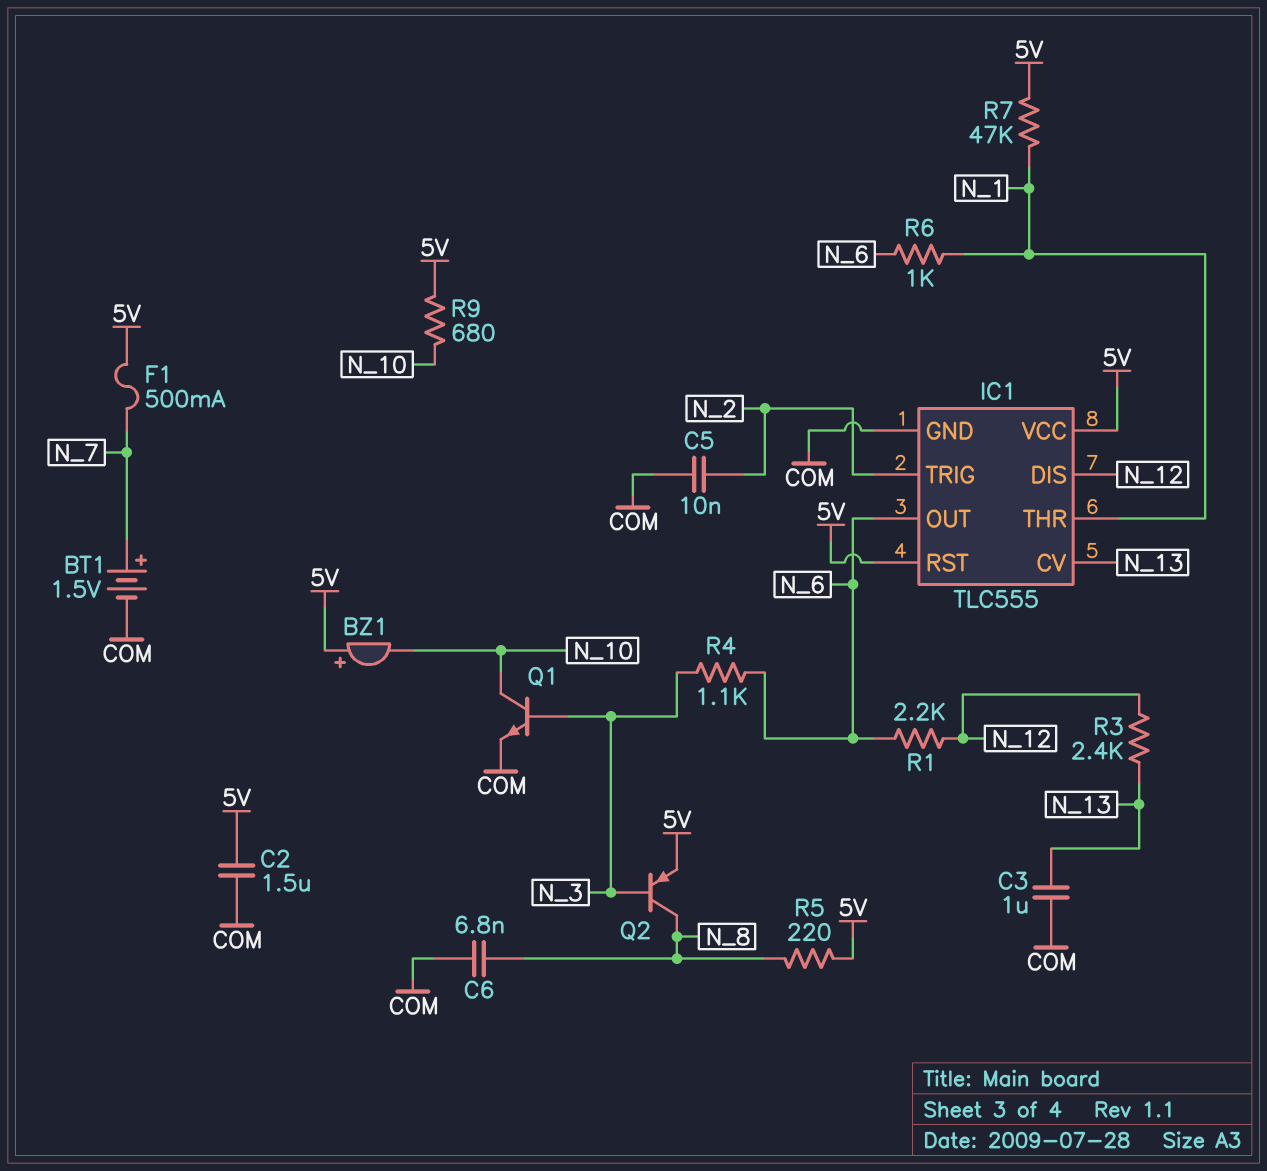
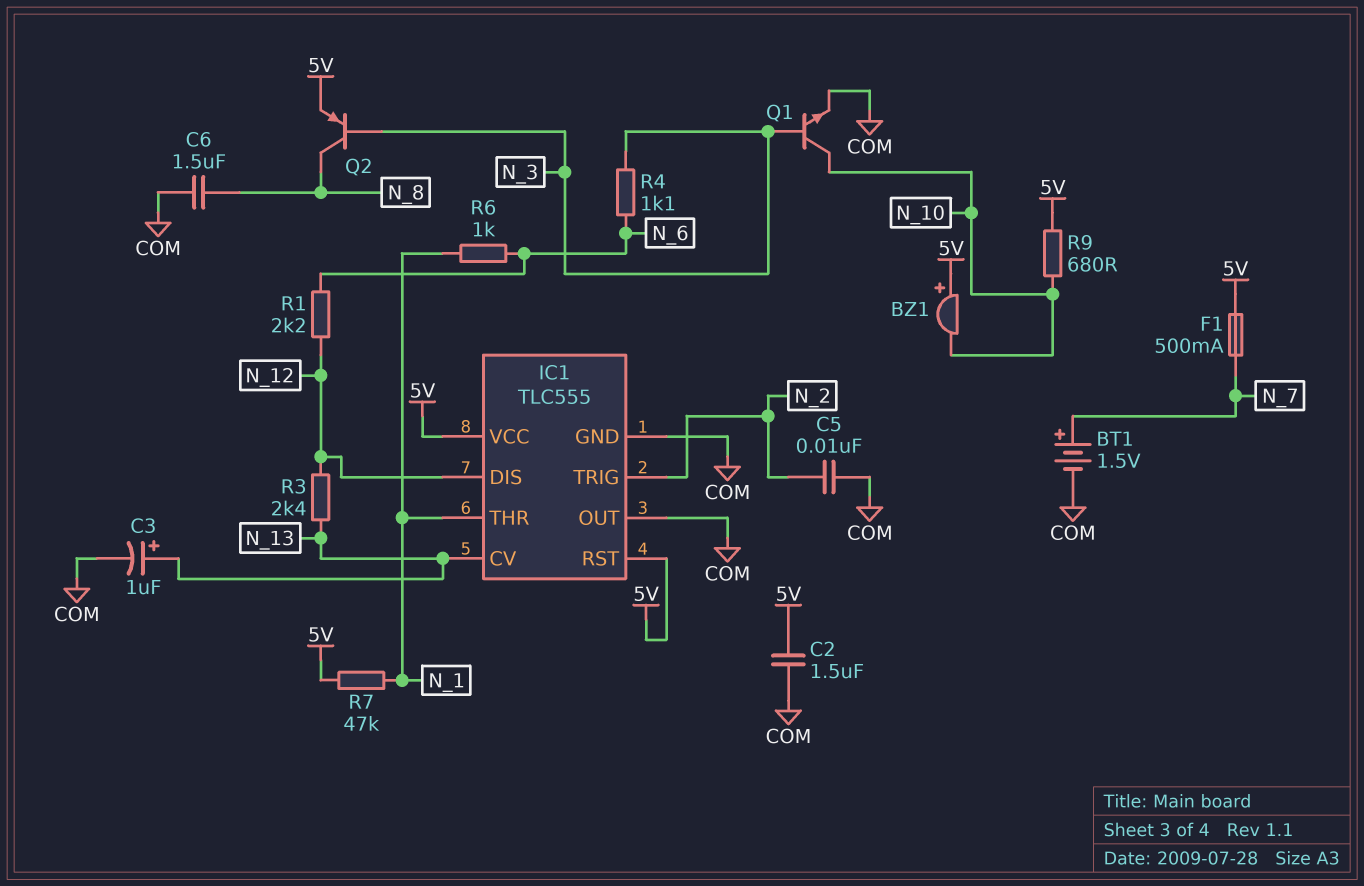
C3: 1uF (COM, N_13) -> 1uF (plus N_13, minus COM)
C6: 6.8nF (COM, N_8) -> 1.5uF (COM, N_8)
IC1 pin OUT: N_6 -> COM
R5: 220 (5V, N_8) -> none

